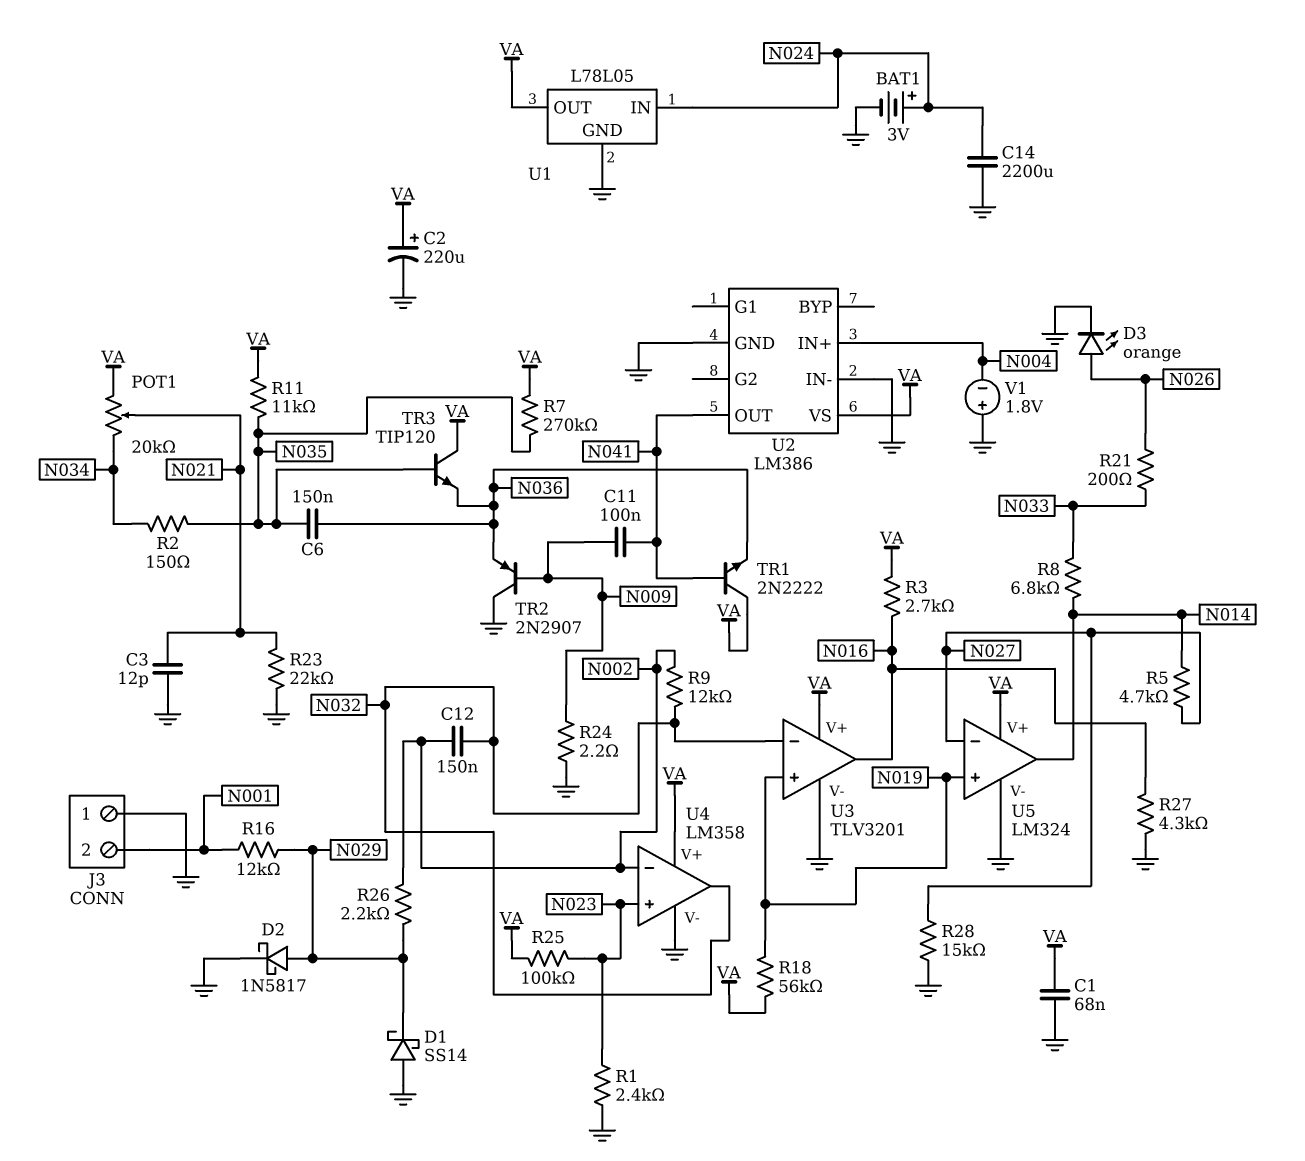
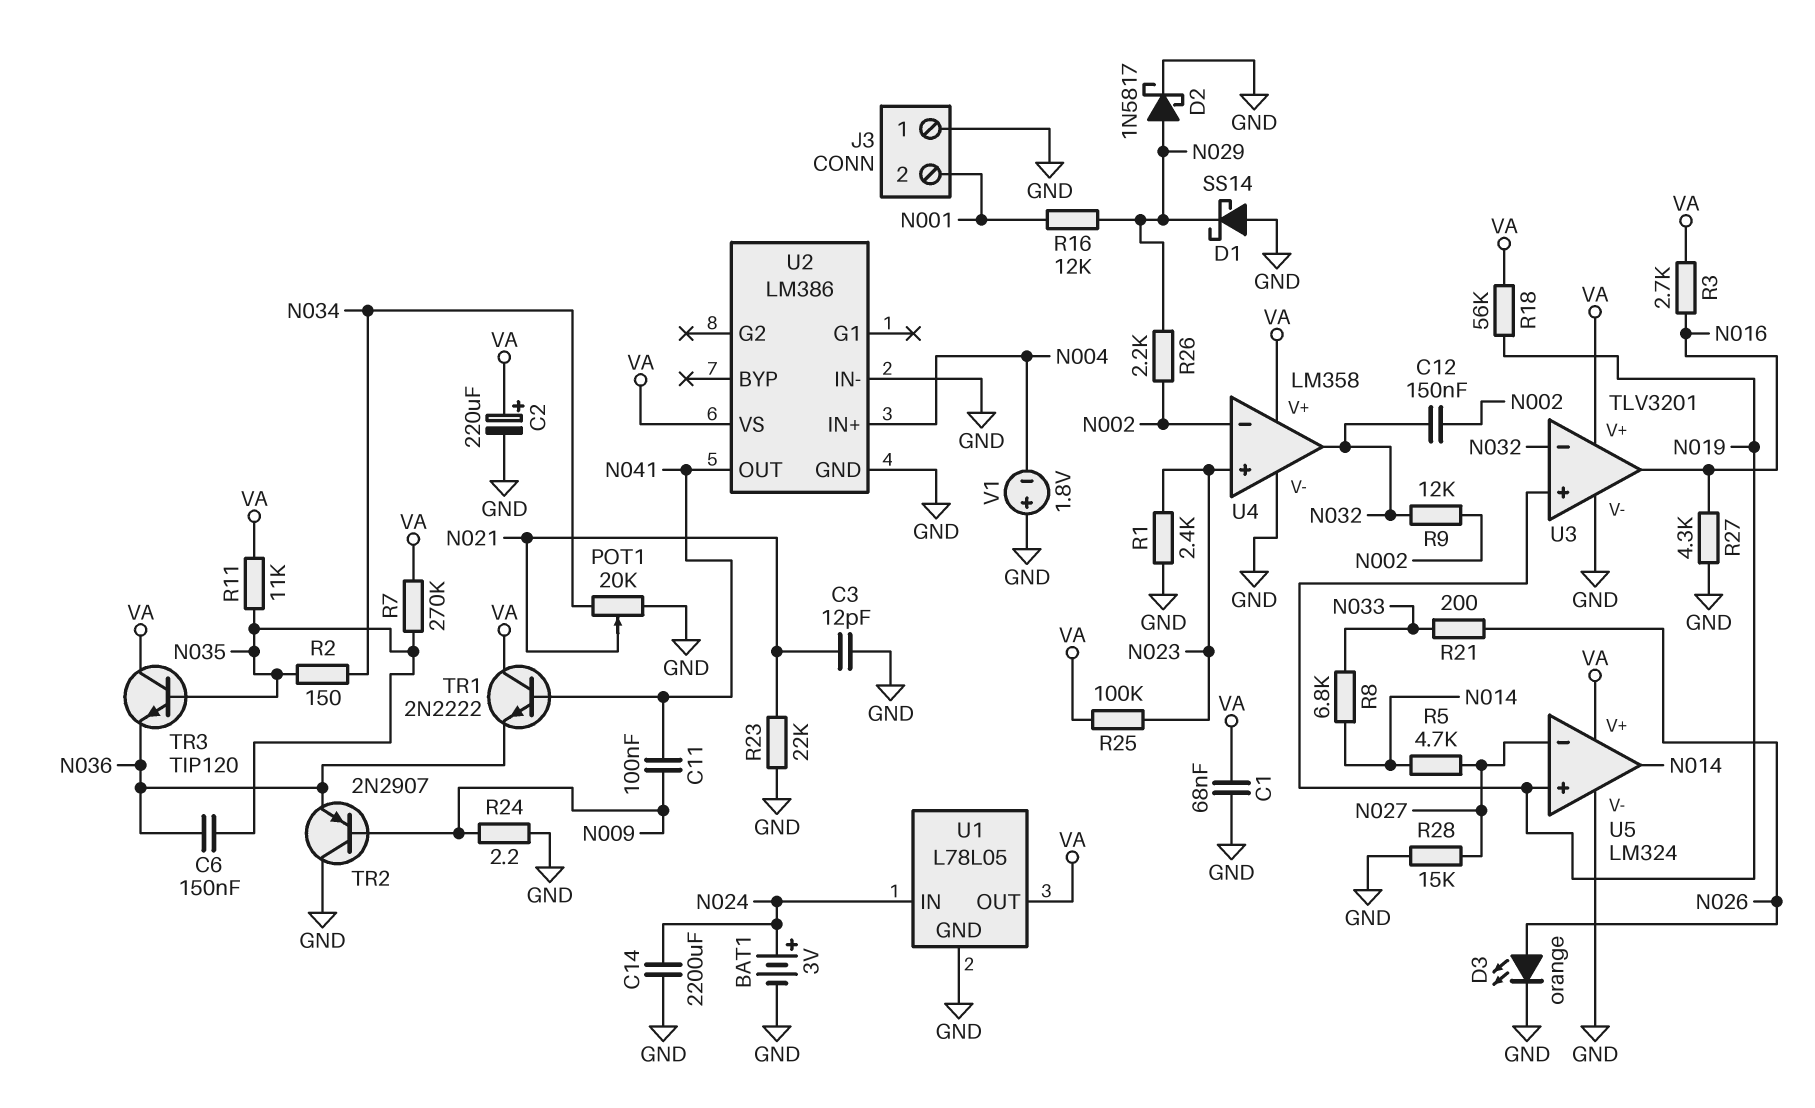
POT1: 20k (N034, VA, wiper N021) -> 20k (GND, N034, wiper N021)

